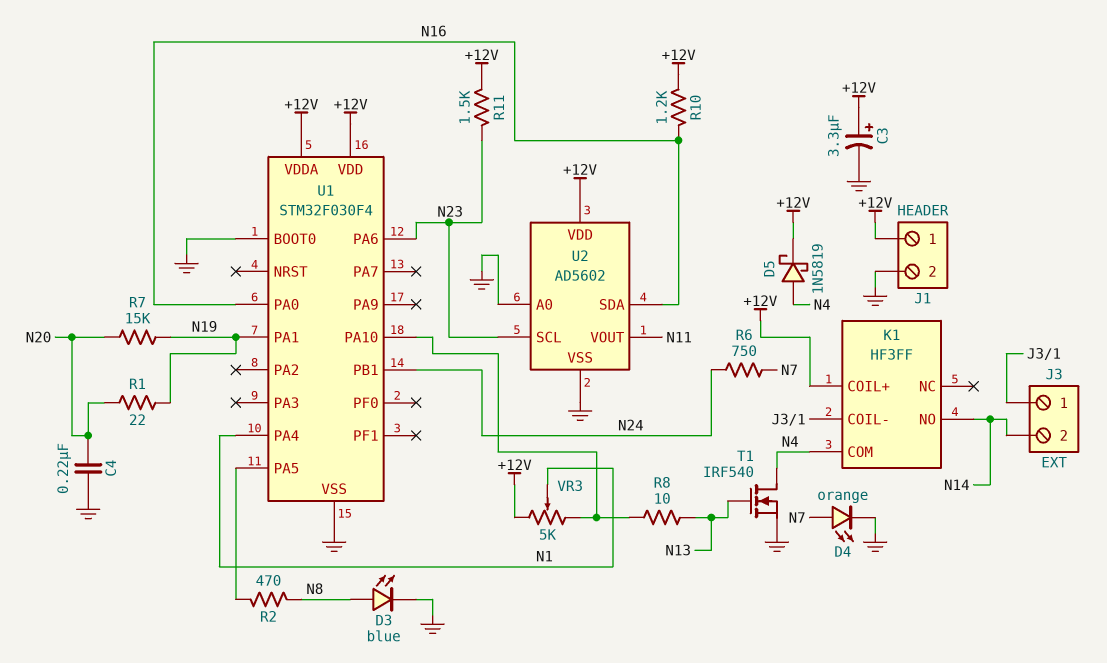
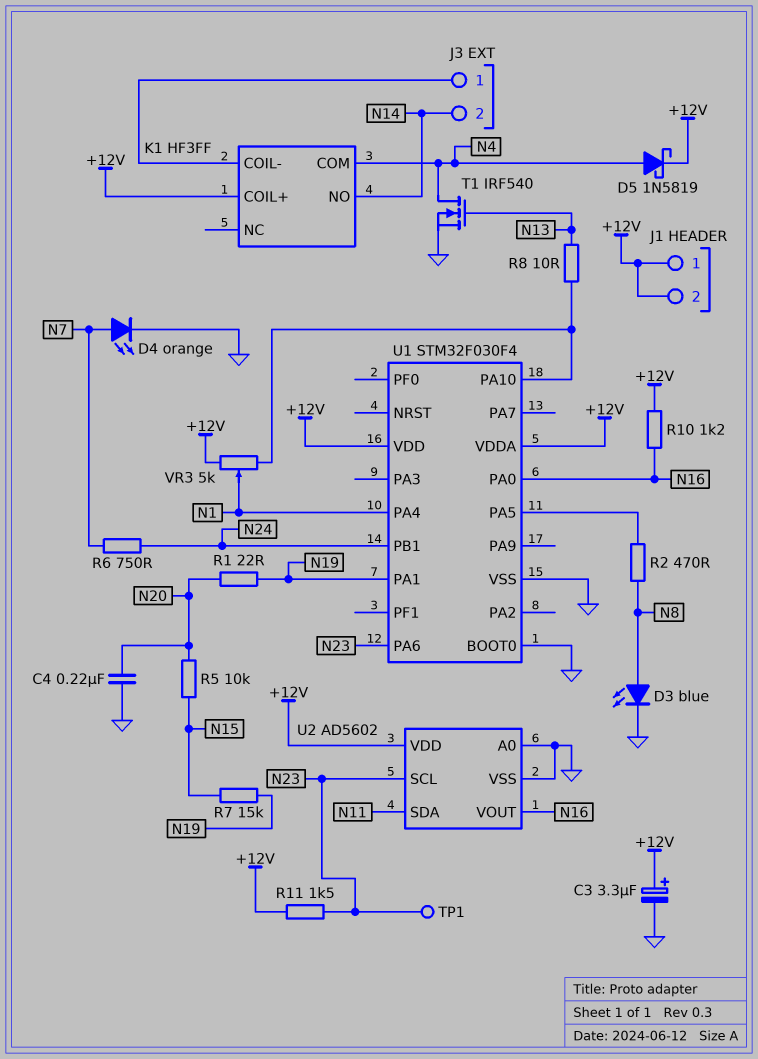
J1 pin 2: GND -> +12V
R5: none -> 10k (N15, N20)
R7: 15k (N19, N20) -> 15k (N15, N19)
TP1: none -> test point (N23)
U2 pin SDA: N16 -> N11
U2 pin VOUT: N11 -> N16

